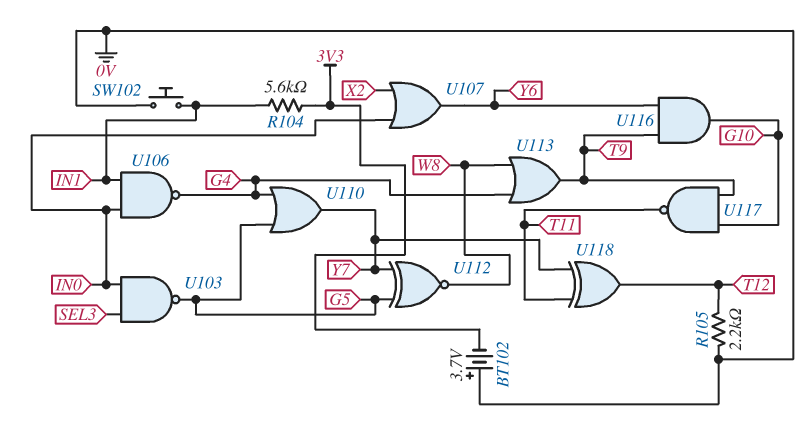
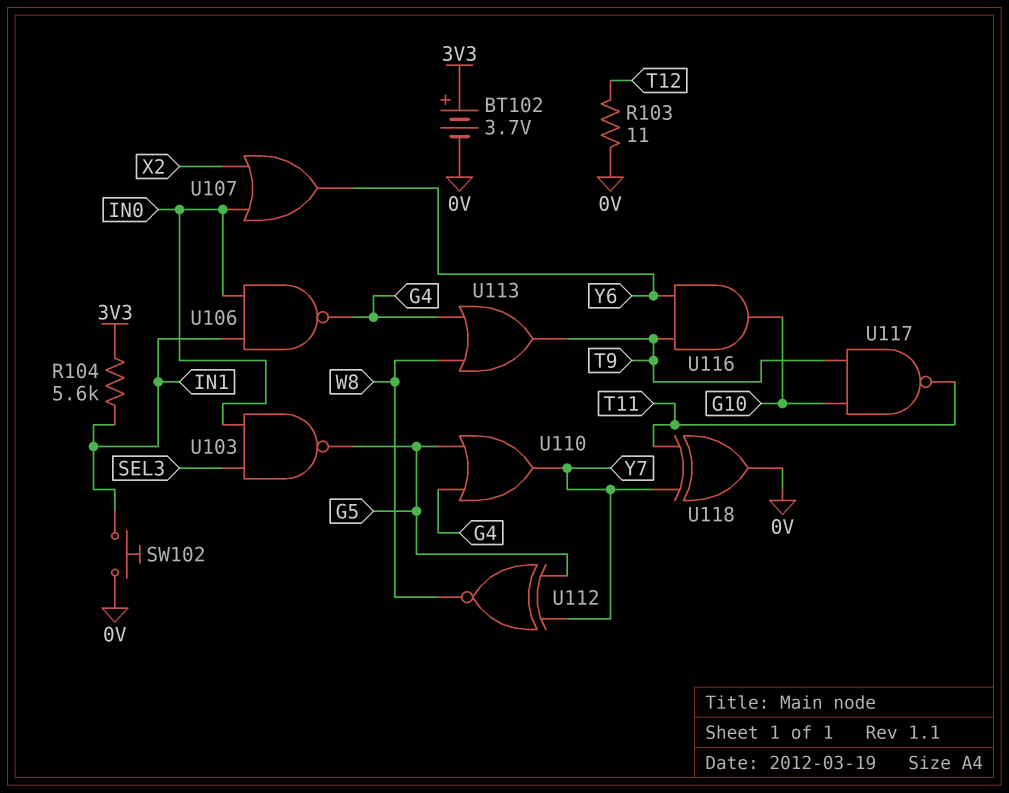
BT102: 3.7V (plus 0V, minus 3V3) -> 3.7V (plus 3V3, minus 0V)
R103: none -> 11 (0V, T12)
R105: 2.2k (0V, T12) -> none
U118: XOR (in T11, in Y7, out T12) -> XOR (in T11, in Y7, out 0V)

